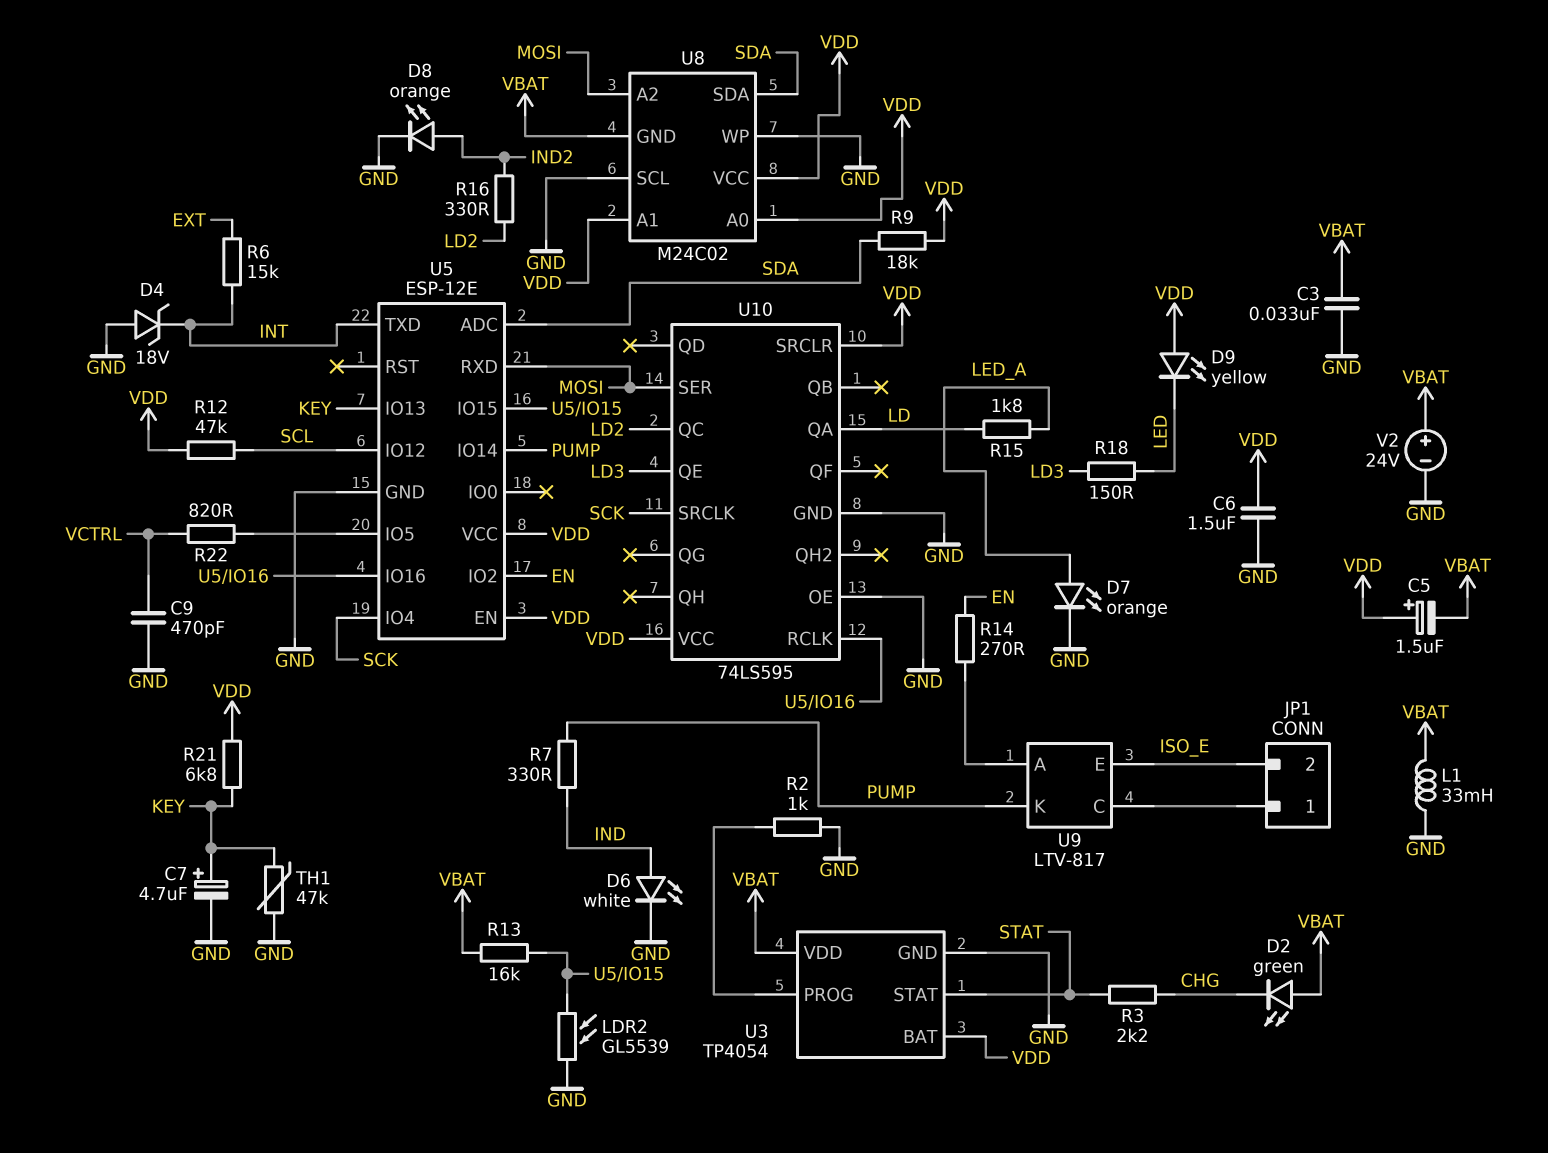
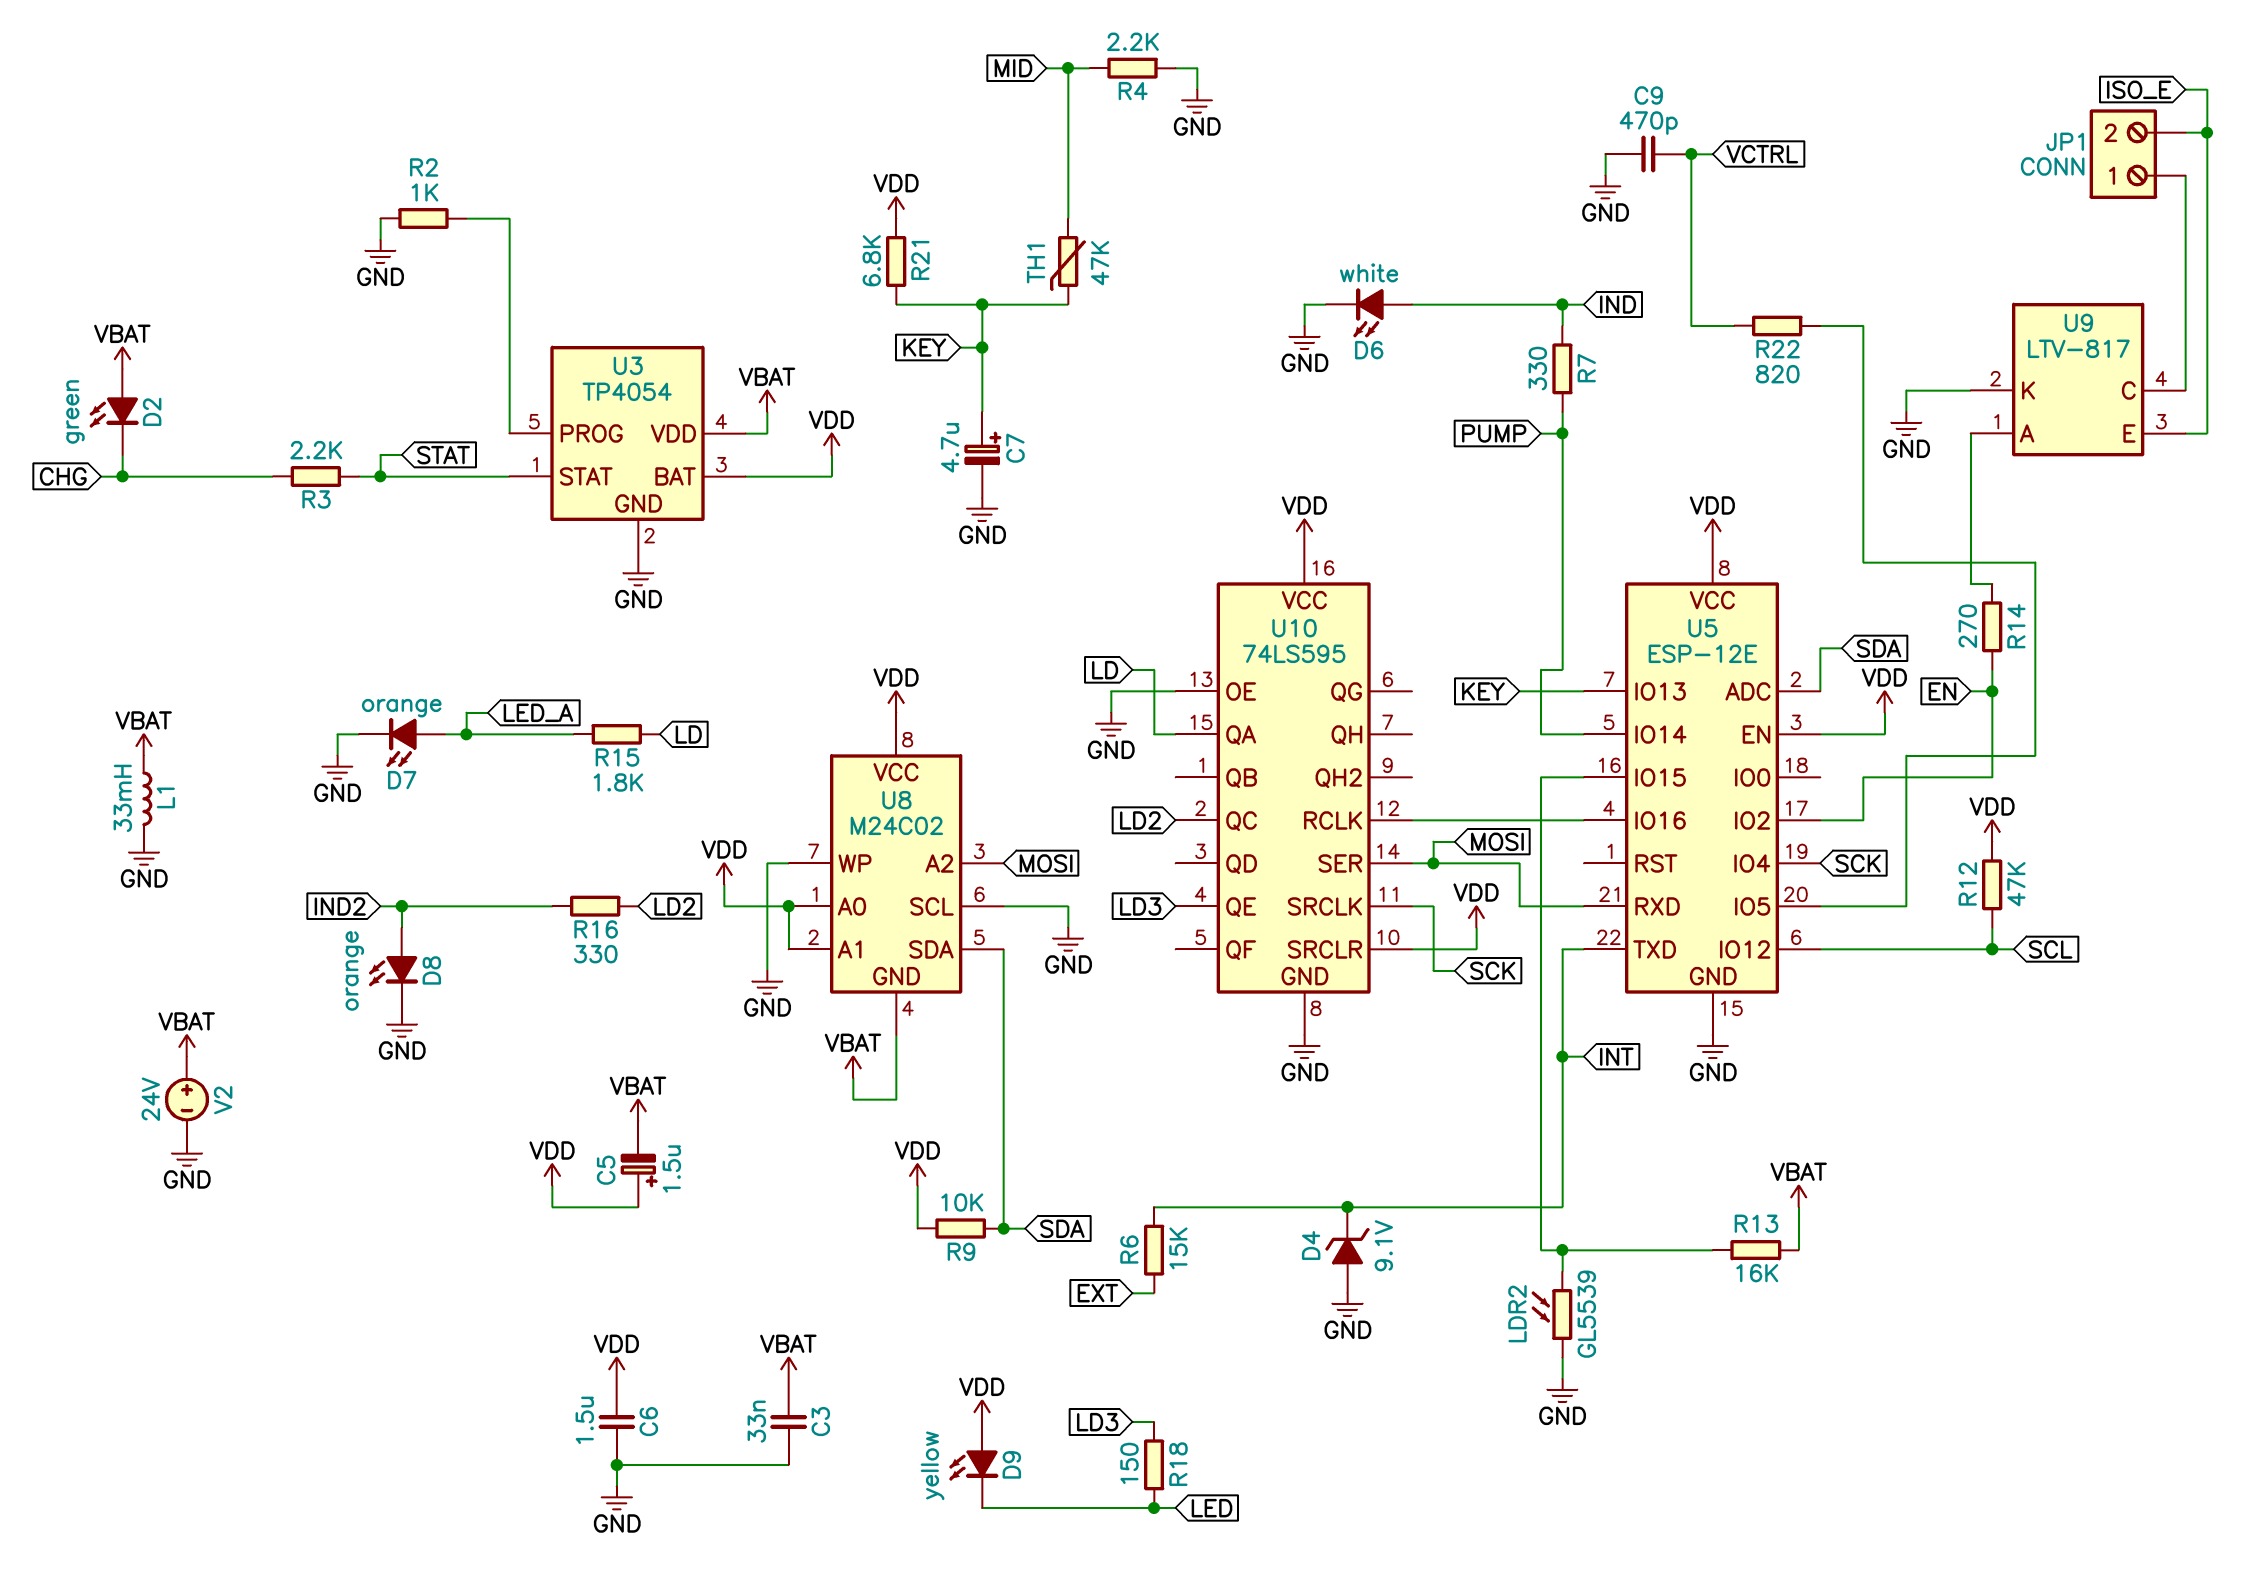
D4: zener 18V (A GND, K INT) -> zener 9.1V (A GND, K INT)
R4: none -> 2.2k (GND, MID)
R9: 18k (SDA, VDD) -> 10k (SDA, VDD)
TH1: 47k (GND, KEY) -> 47k (KEY, MID)
U9 pin K: PUMP -> GND

